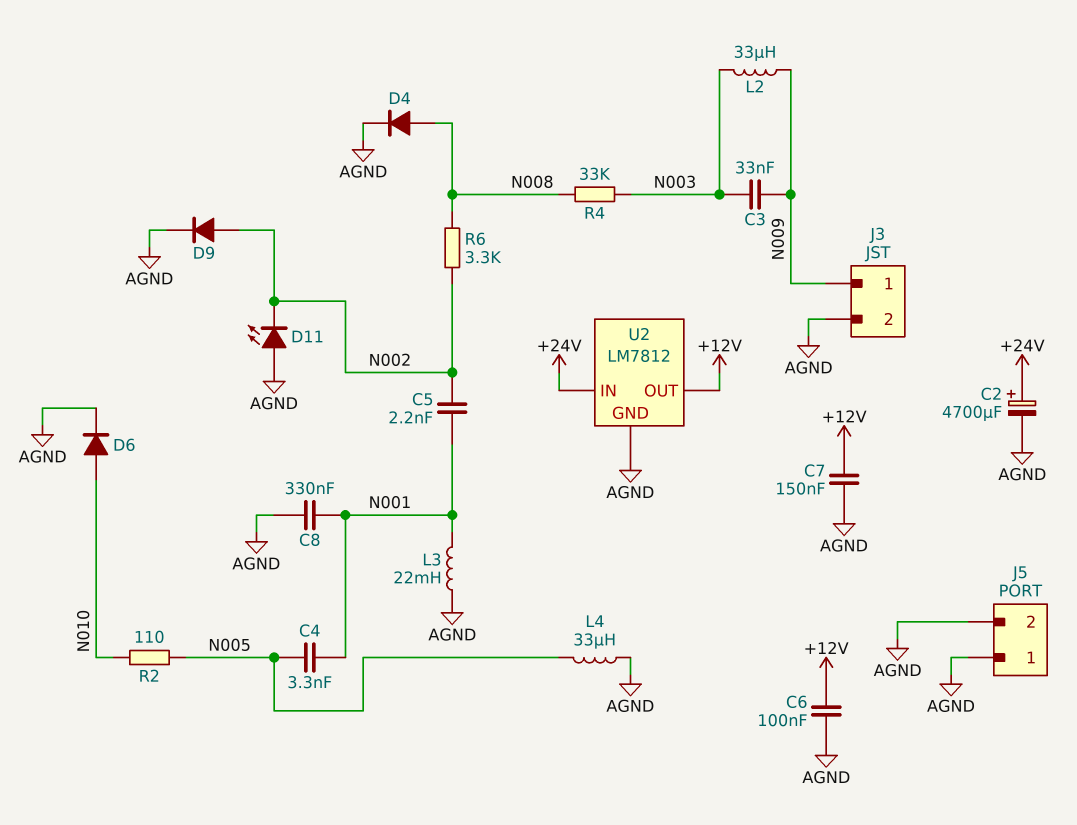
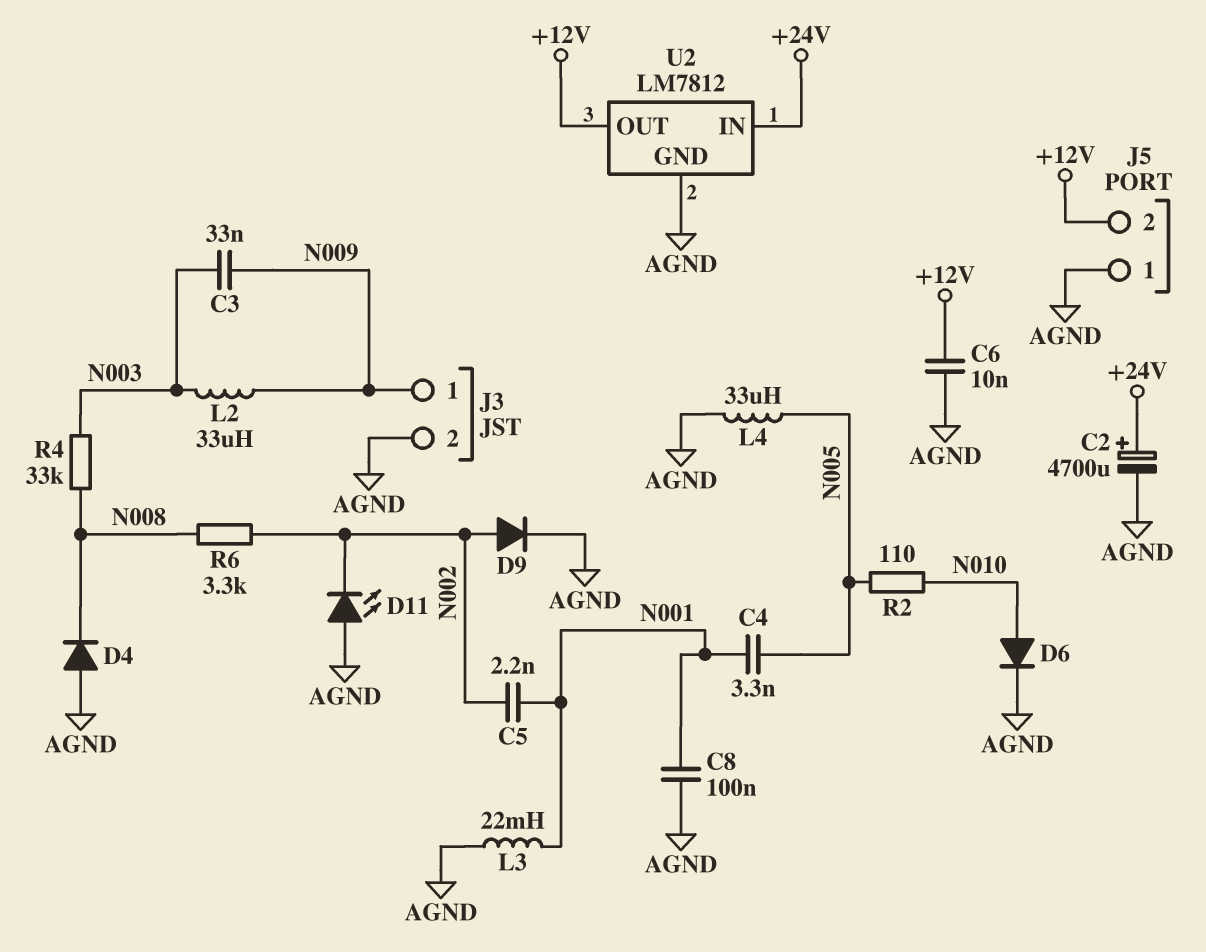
C6: 100nF (+12V, AGND) -> 10nF (+12V, AGND)
C7: 150nF (+12V, AGND) -> none
C8: 330nF (AGND, N001) -> 100nF (AGND, N001)
D4: diode (A N008, K AGND) -> diode (A AGND, K N008)
J5 pin 2: AGND -> +12V

